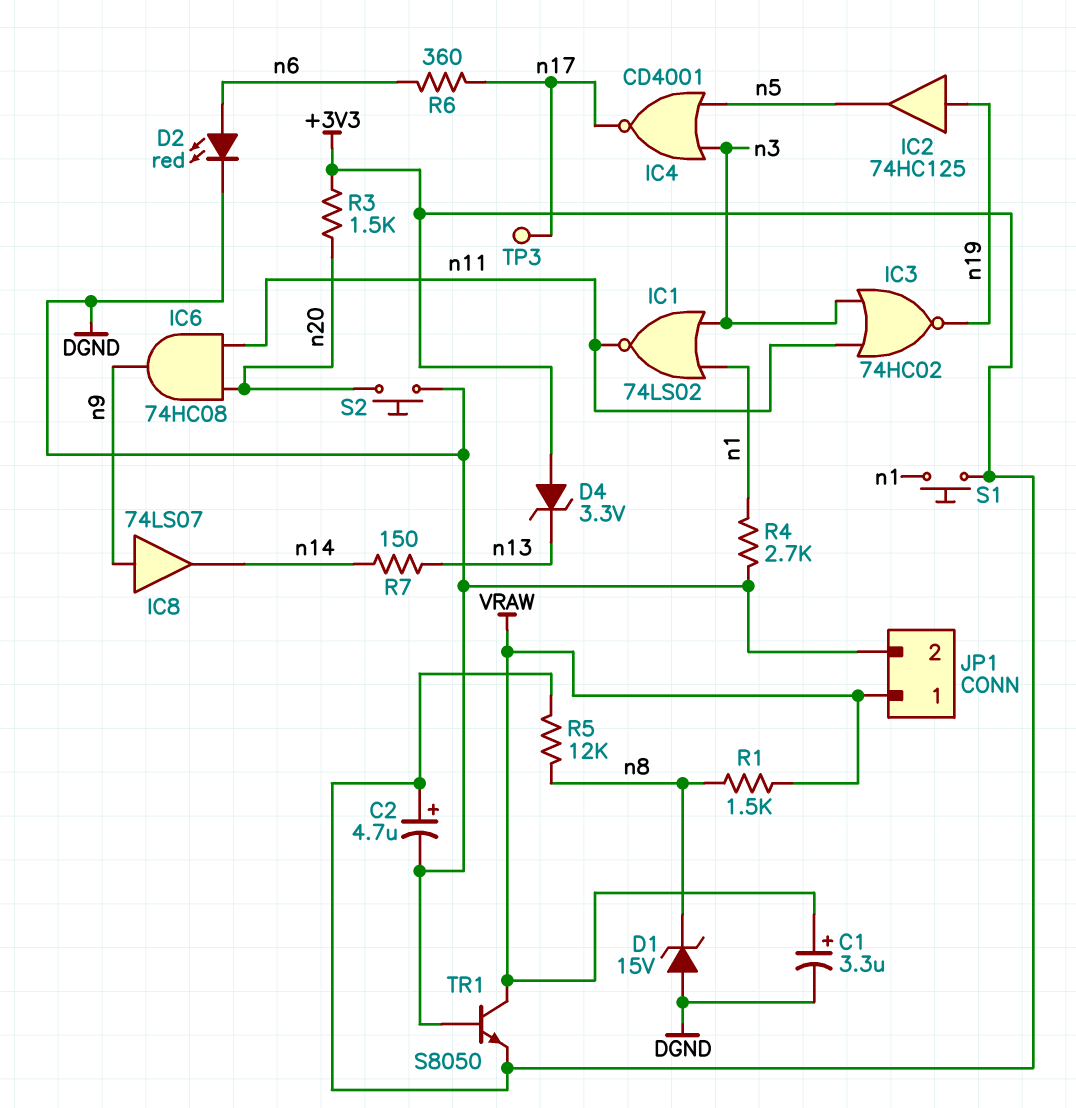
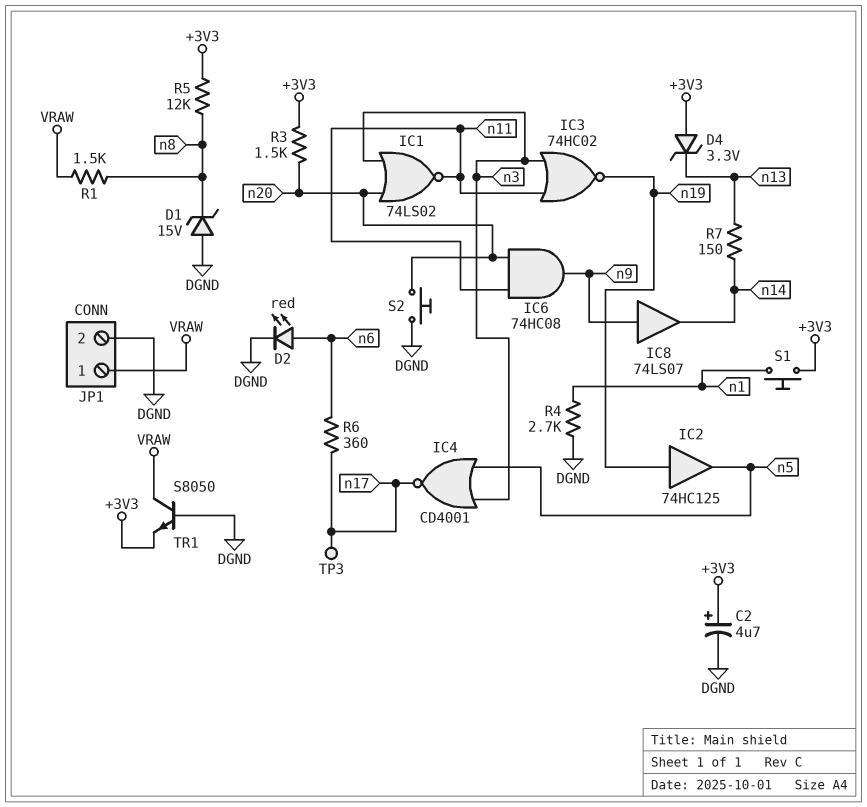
C1: 3.3uF (plus VRAW, minus DGND) -> none
IC1: NOR 74LS02 (in n1, in n3, out n11) -> NOR 74LS02 (in n3, in n20, out n11)

